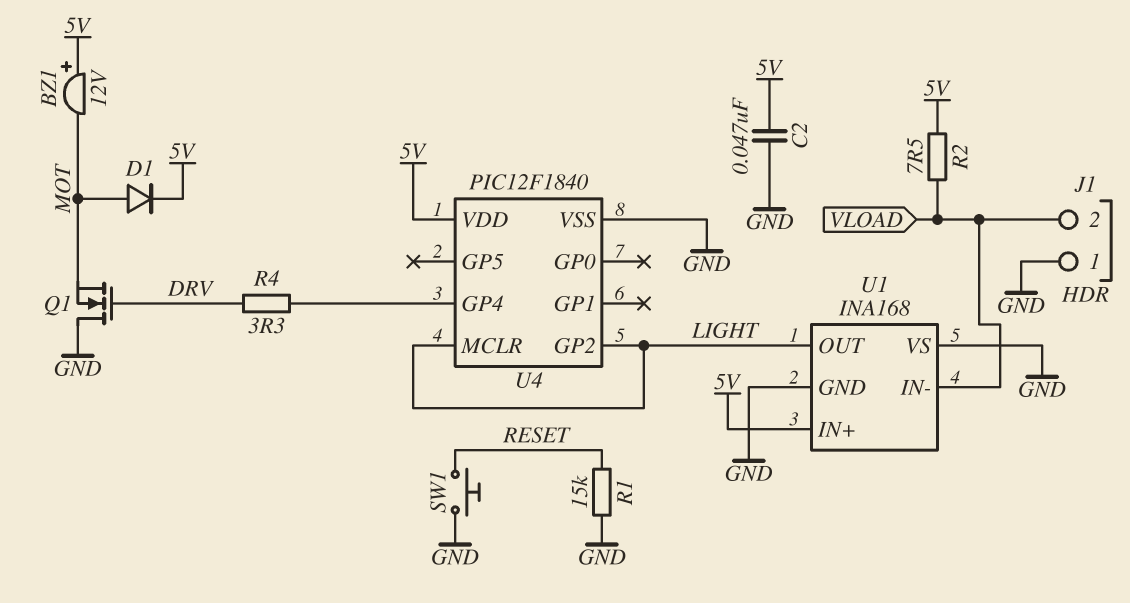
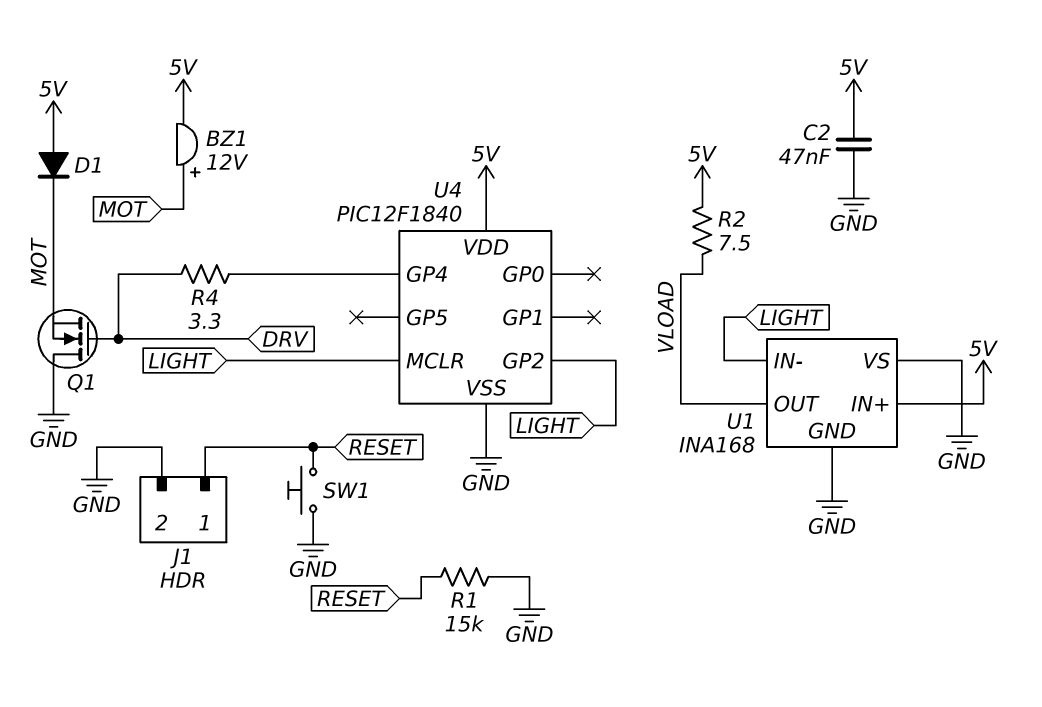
BZ1: buzzer 12V (plus 5V, minus MOT) -> buzzer 12V (plus MOT, minus 5V)
D1: diode (A MOT, K 5V) -> diode (A 5V, K MOT)
J1 pin 1: GND -> RESET
J1 pin 2: VLOAD -> GND
U1 pin IN-: VLOAD -> LIGHT
U1 pin OUT: LIGHT -> VLOAD

